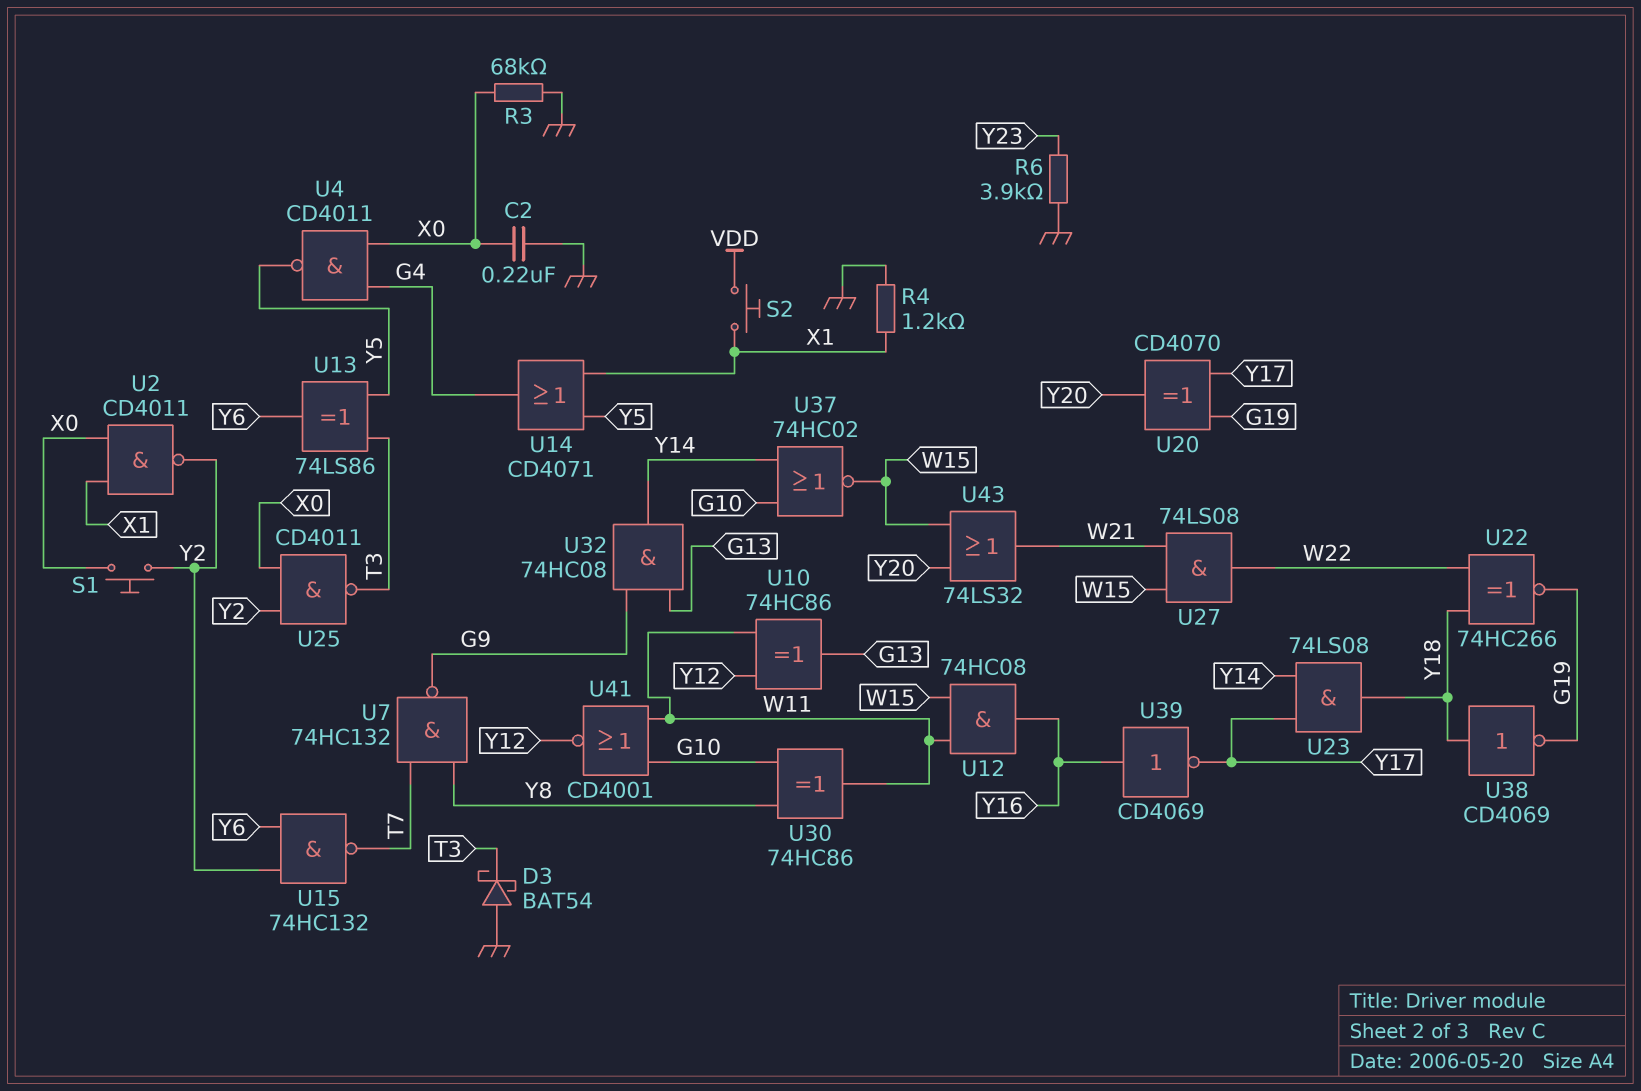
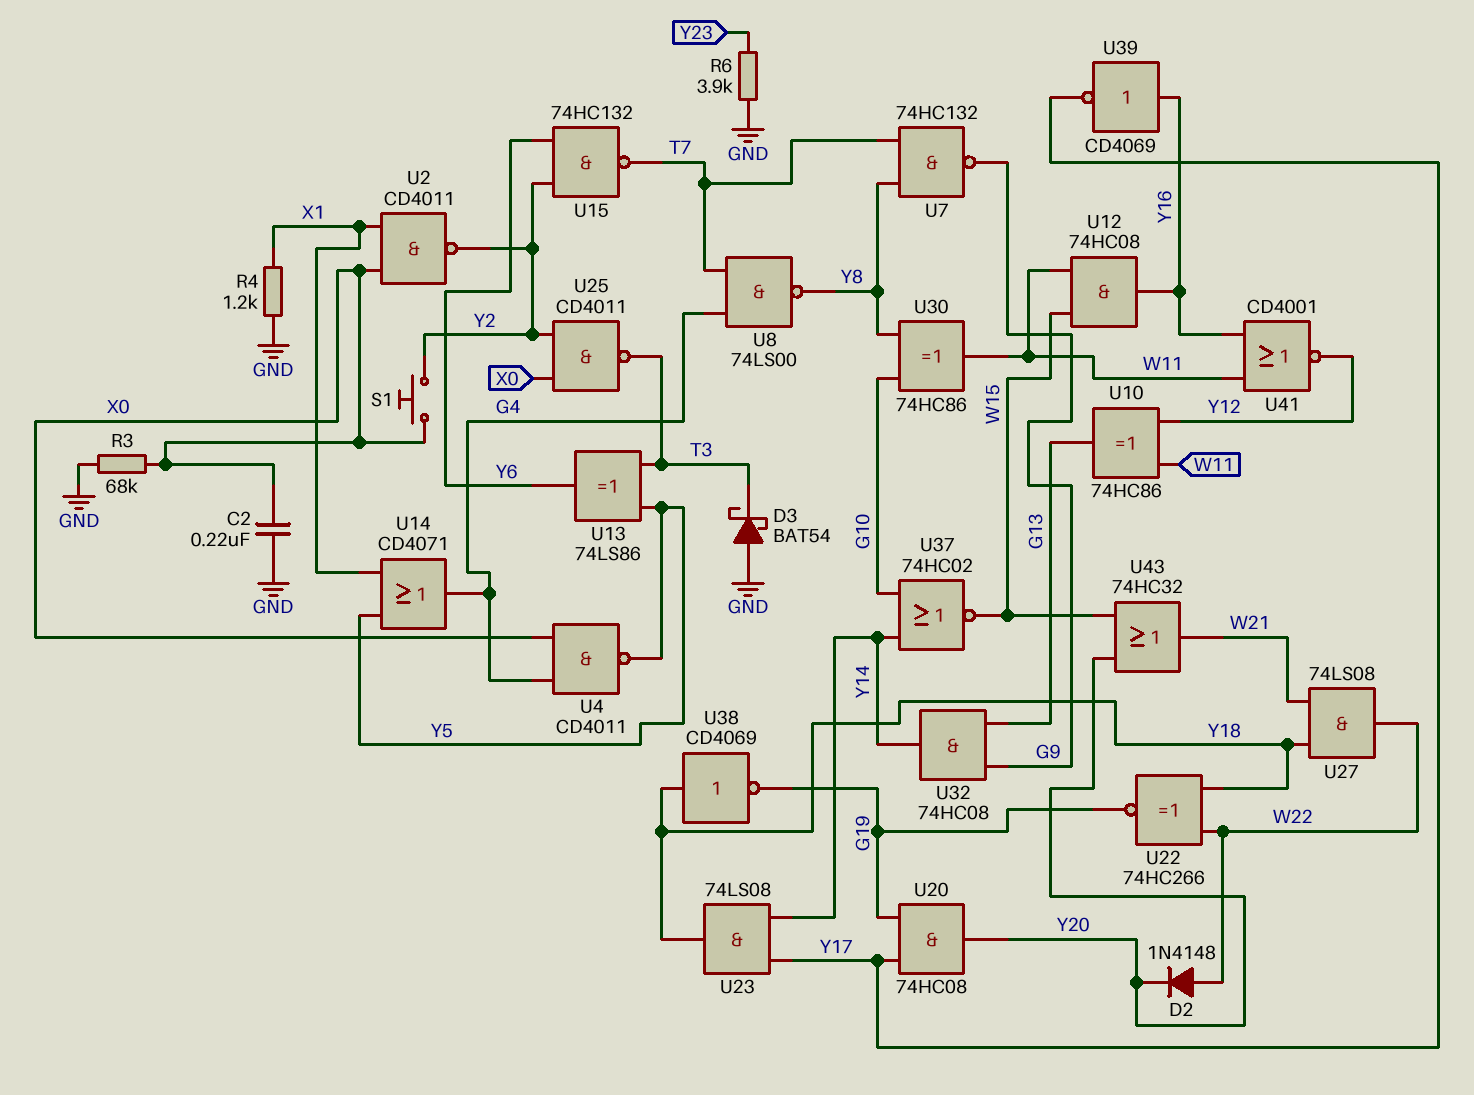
D2: none -> diode 1N4148 (A W22, K Y20)
S2: button (VDD, X1) -> none
U8: none -> NAND 74LS00 (in G4, in T7, out Y8)
U20: XOR CD4070 (in G19, in Y17, out Y20) -> AND 74HC08 (in G19, in Y17, out Y20)
U27: AND 74LS08 (in W15, in W21, out W22) -> AND 74LS08 (in W21, in Y18, out W22)
U41: NOR CD4001 (in G10, in W11, out Y12) -> NOR CD4001 (in W11, in Y16, out Y12)
U43: OR 74LS32 (in W15, in Y20, out W21) -> OR 74HC32 (in W15, in Y20, out W21)

